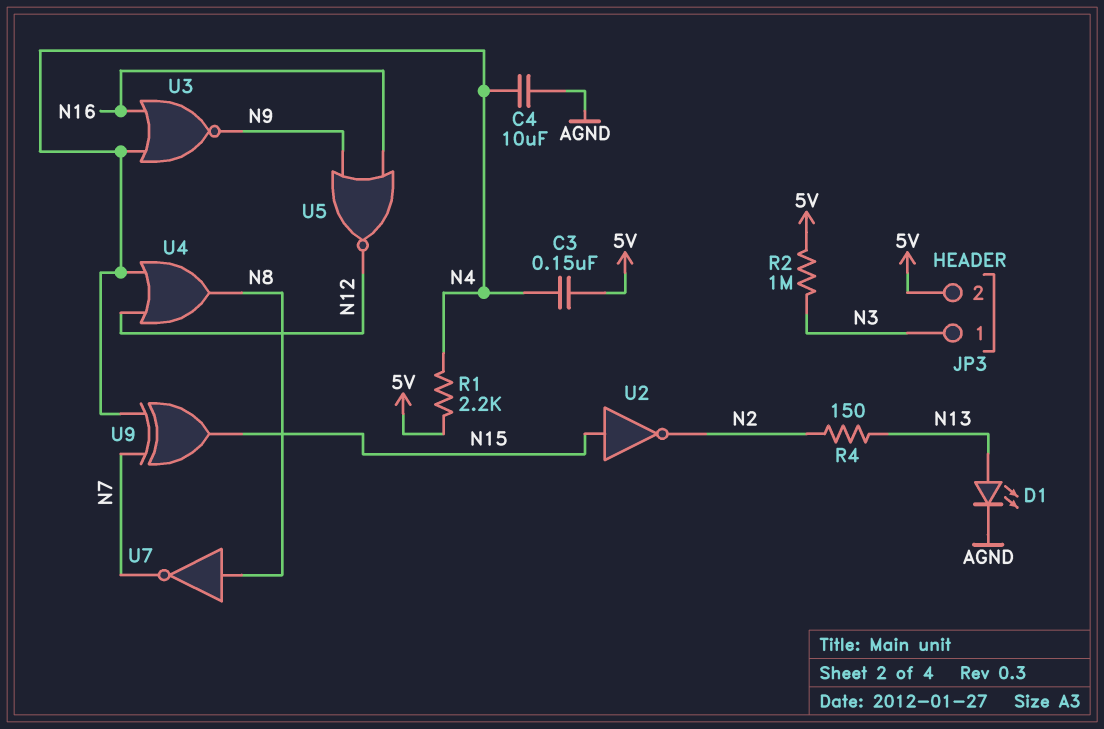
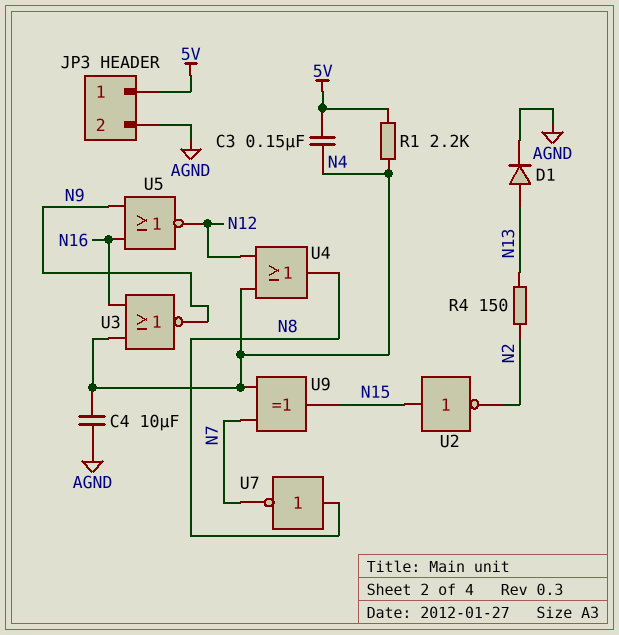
D1: LED (A N13, K AGND) -> diode (A N13, K AGND)
JP3 pin 1: N3 -> 5V
JP3 pin 2: 5V -> AGND
R2: 1M (5V, N3) -> none

